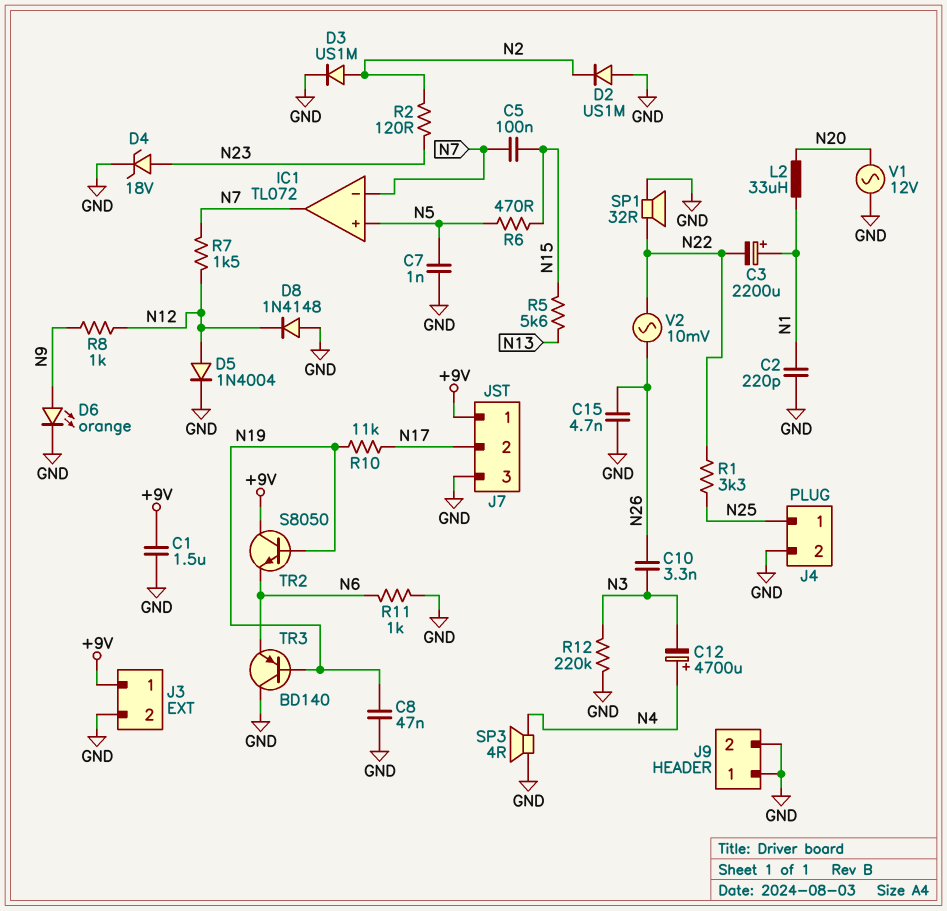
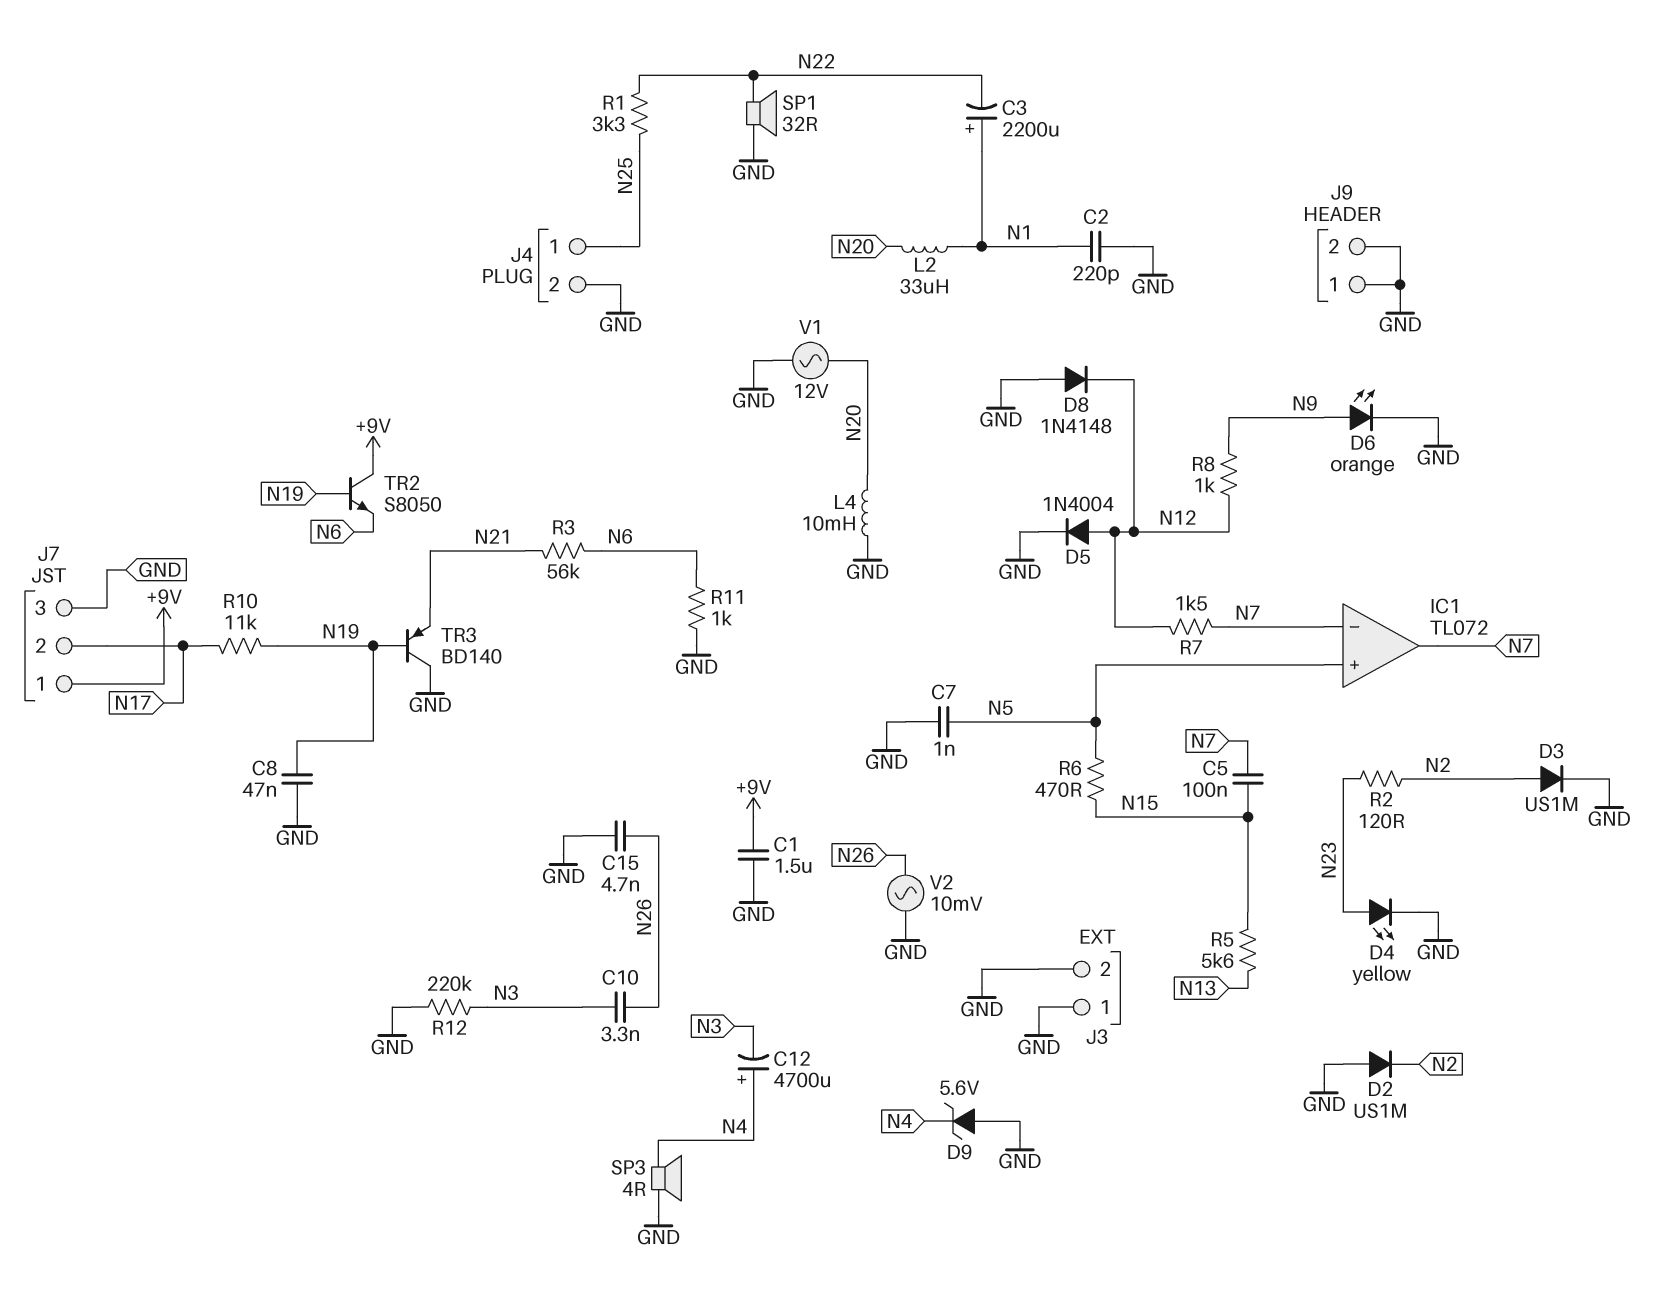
D4: zener 18V (A N23, K GND) -> LED yellow (A N23, K GND)
D9: none -> zener 5.6V (A GND, K N4)
J3 pin 1: +9V -> GND
L4: none -> 10mH (GND, N20)
R3: none -> 56k (N6, N21)
TR3: PNP BD140 (B N19, C GND, E N6) -> PNP BD140 (B N19, C GND, E N21)
V2: AC 10mV (N22, N26) -> AC 10mV (GND, N26)

